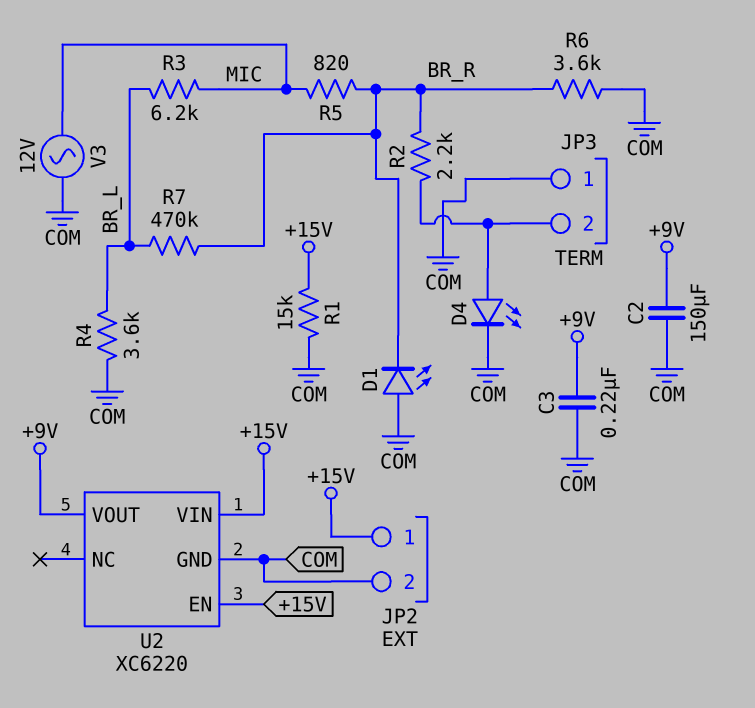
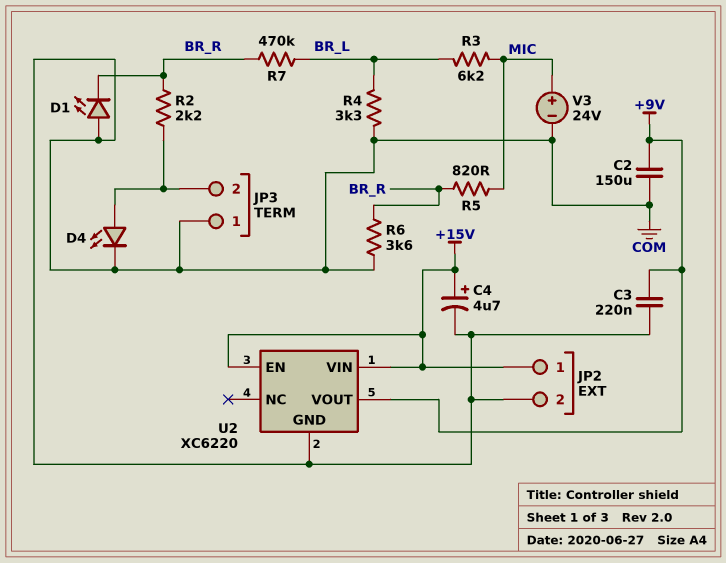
C4: none -> 4.7uF (plus +15V, minus COM)
R1: 15k (+15V, COM) -> none
R4: 3.6k (BR_L, COM) -> 3.3k (BR_L, COM)
V3: AC 12V (COM, MIC) -> 24V (plus MIC, minus COM)

